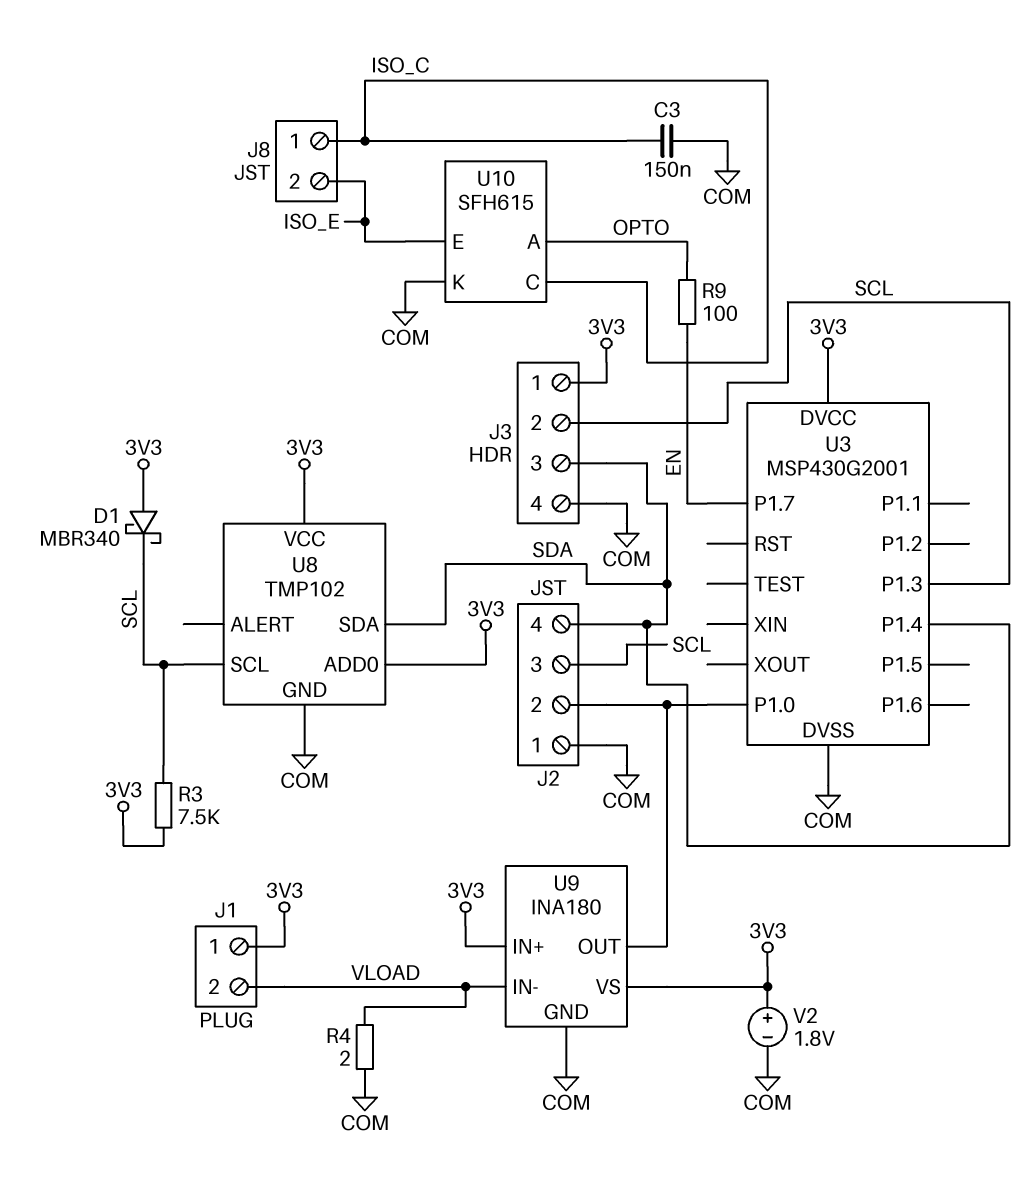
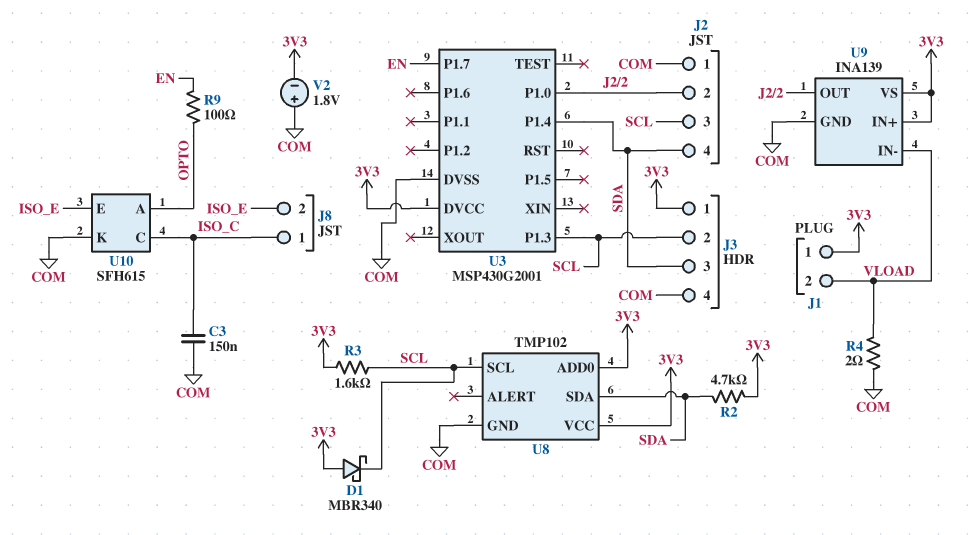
R2: none -> 4.7k (3V3, SDA)
R3: 7.5k (3V3, SCL) -> 1.6k (3V3, SCL)
U9: INA180 -> INA139
V2: 1.8V (plus 3V3, minus COM) -> 1.8V (plus COM, minus 3V3)

